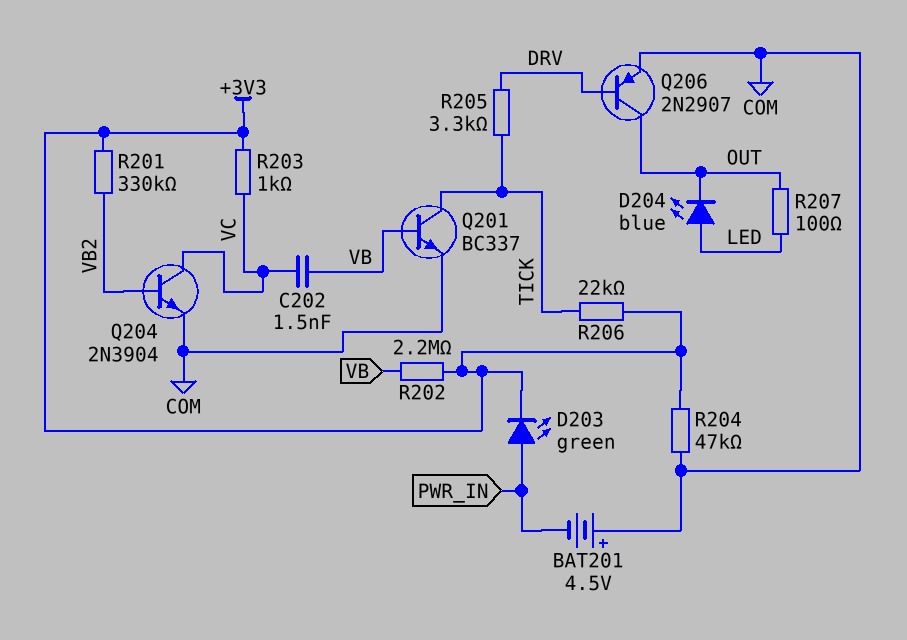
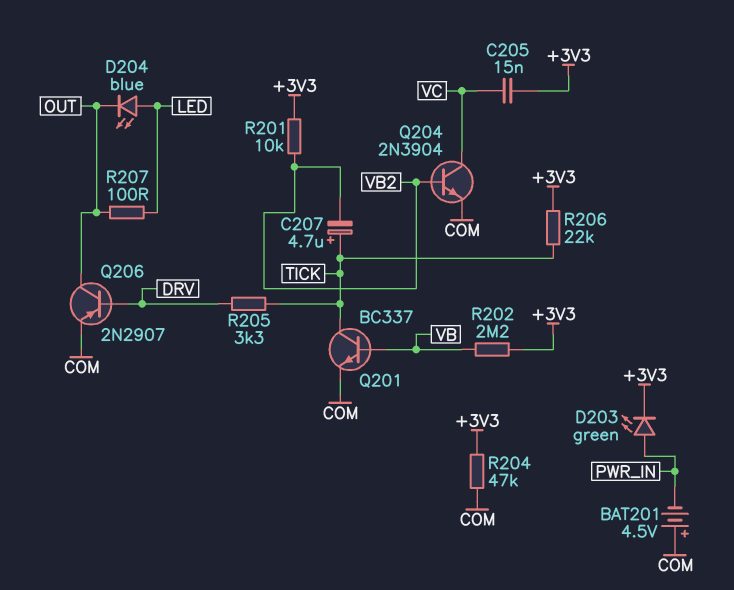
C202: 1.5nF (VB, VC) -> none
C205: none -> 15nF (+3V3, VC)
C207: none -> 4.7uF (plus TICK, minus VB2)
R201: 330k (+3V3, VB2) -> 10k (+3V3, VB2)
R203: 1k (+3V3, VC) -> none

